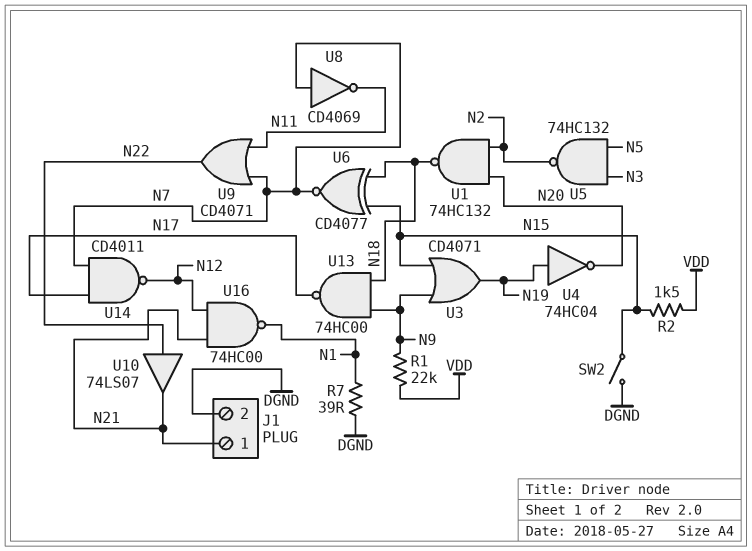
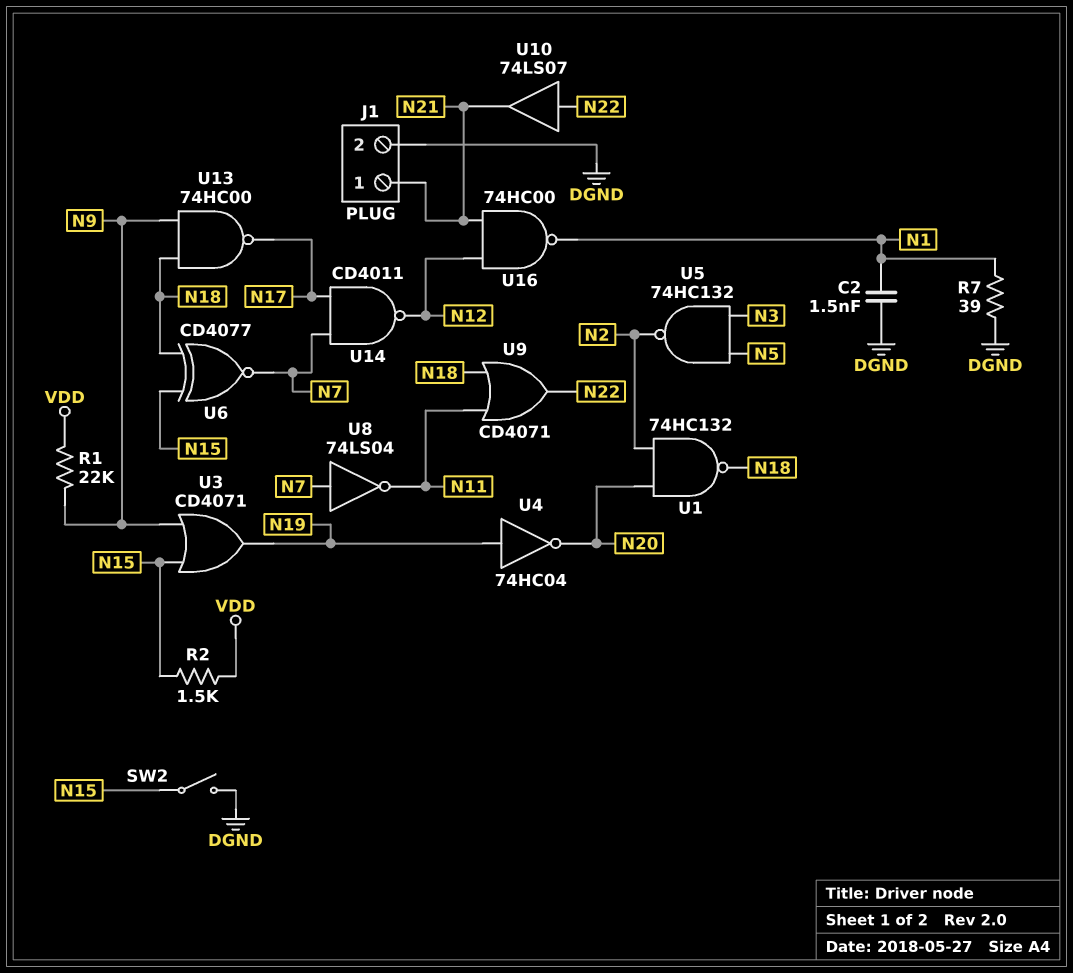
C2: none -> 1.5nF (DGND, N1)
U8: NOT CD4069 (in N7, out N11) -> NOT 74LS04 (in N7, out N11)
U9: OR CD4071 (in N7, in N11, out N22) -> OR CD4071 (in N11, in N18, out N22)

